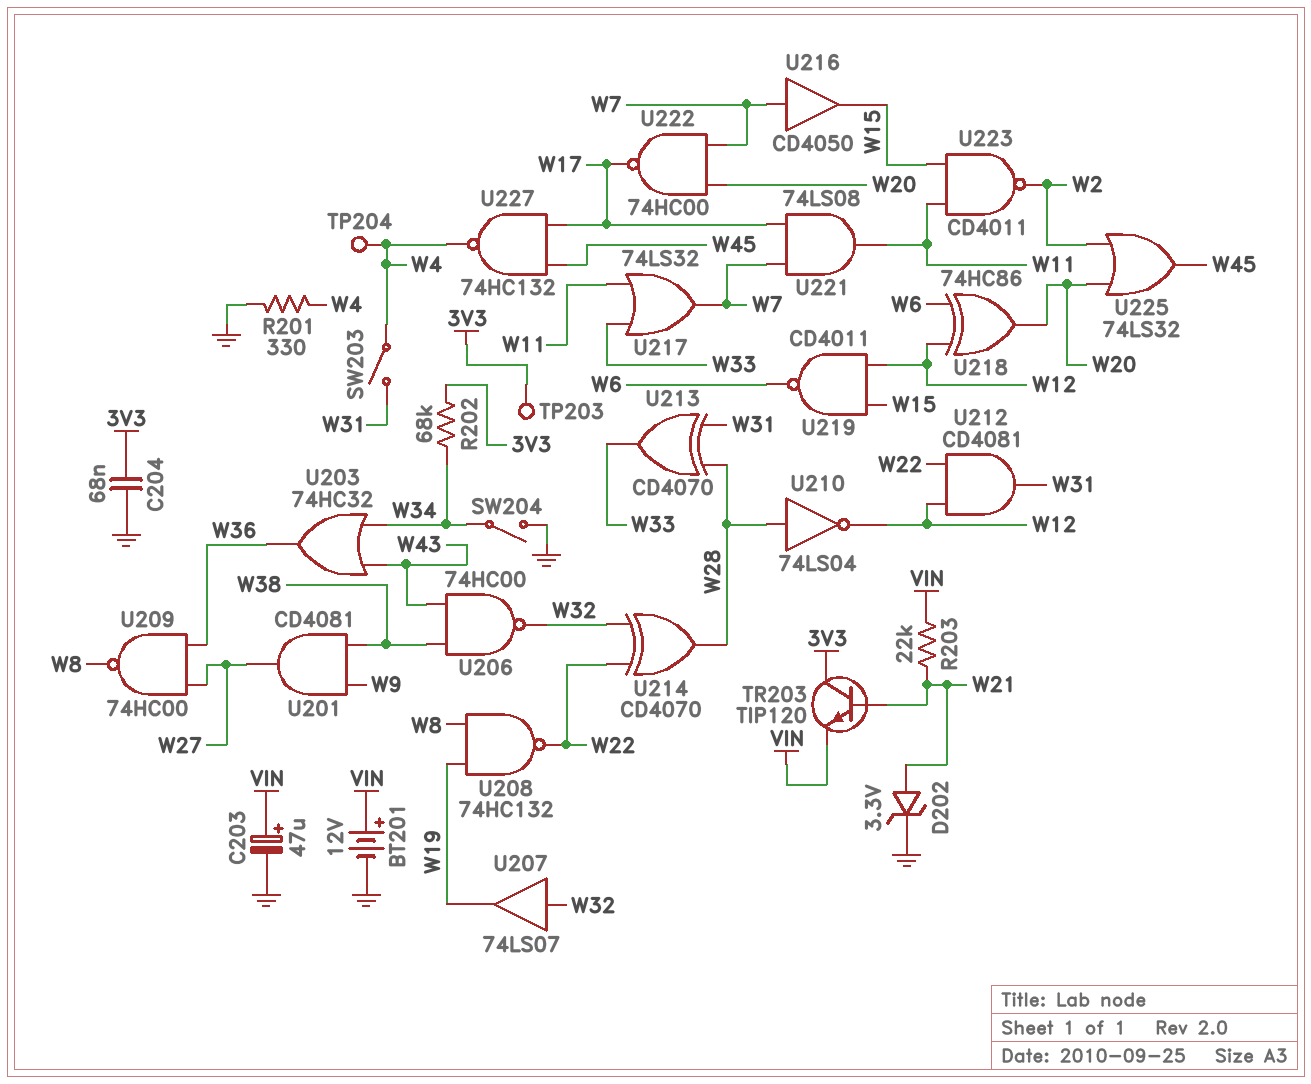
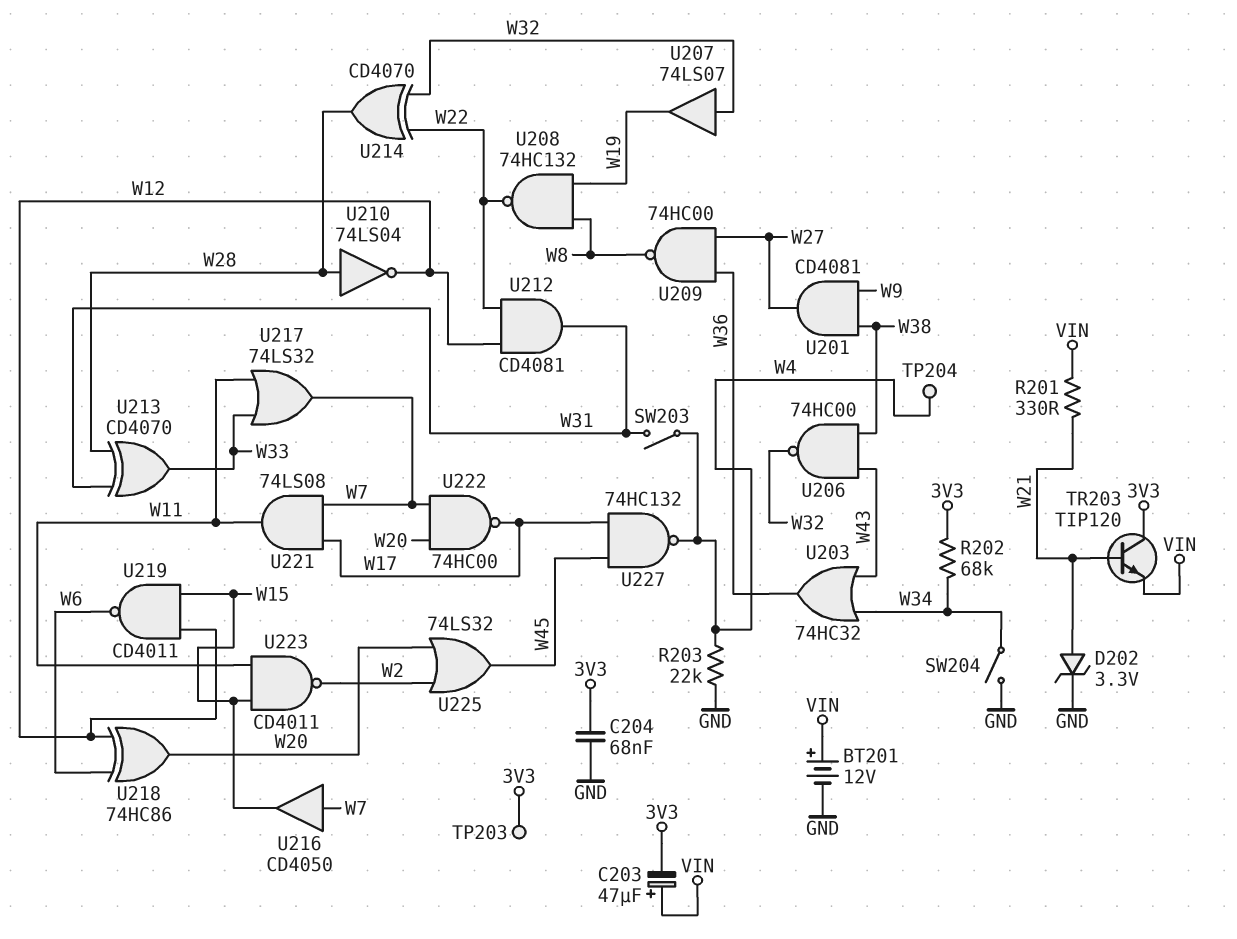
C203: 47uF (plus VIN, minus GND) -> 47uF (plus VIN, minus 3V3)
R201: 330 (GND, W4) -> 330 (VIN, W21)
R203: 22k (VIN, W21) -> 22k (GND, W4)

